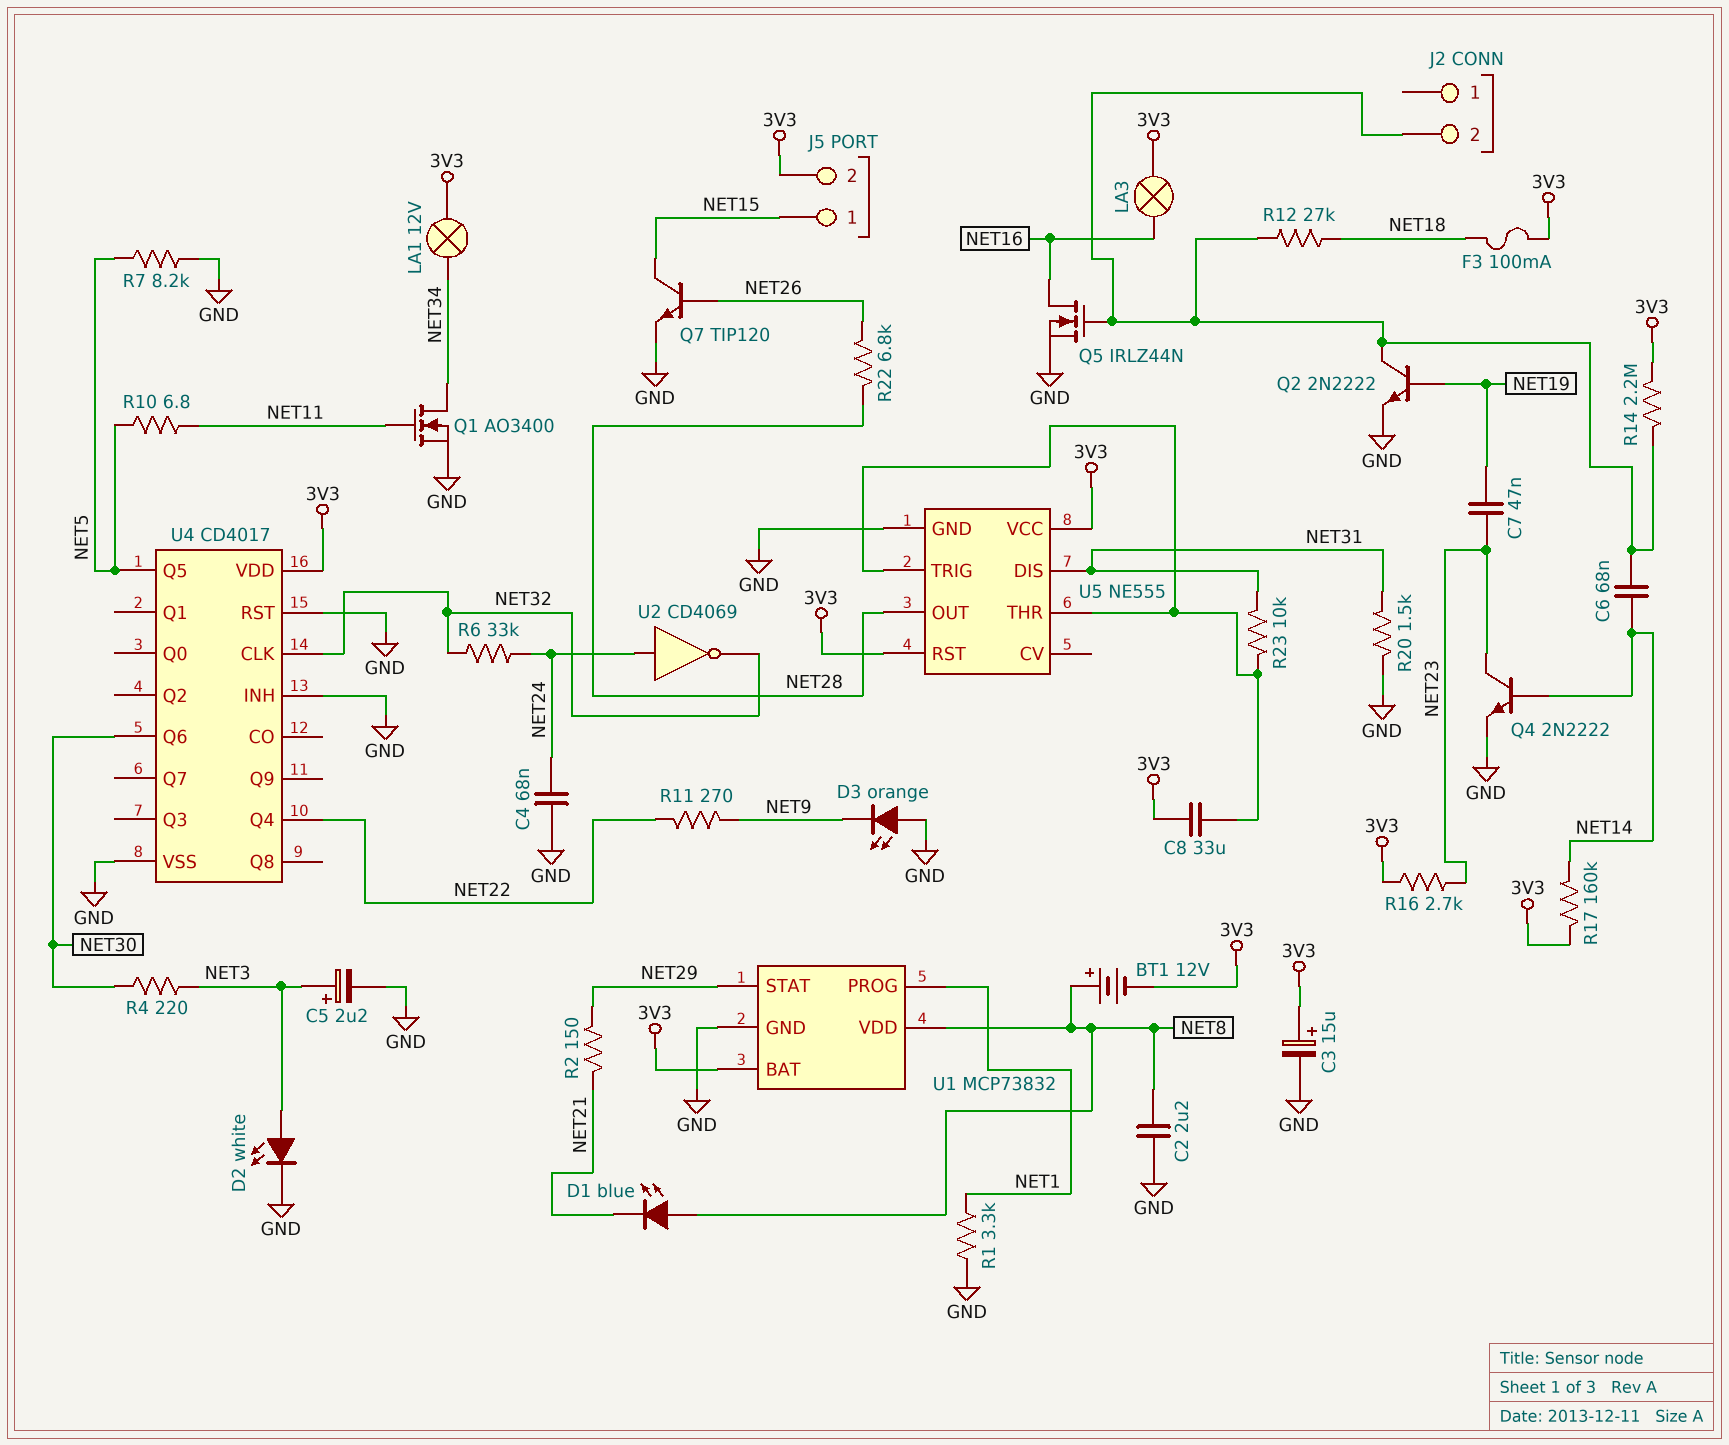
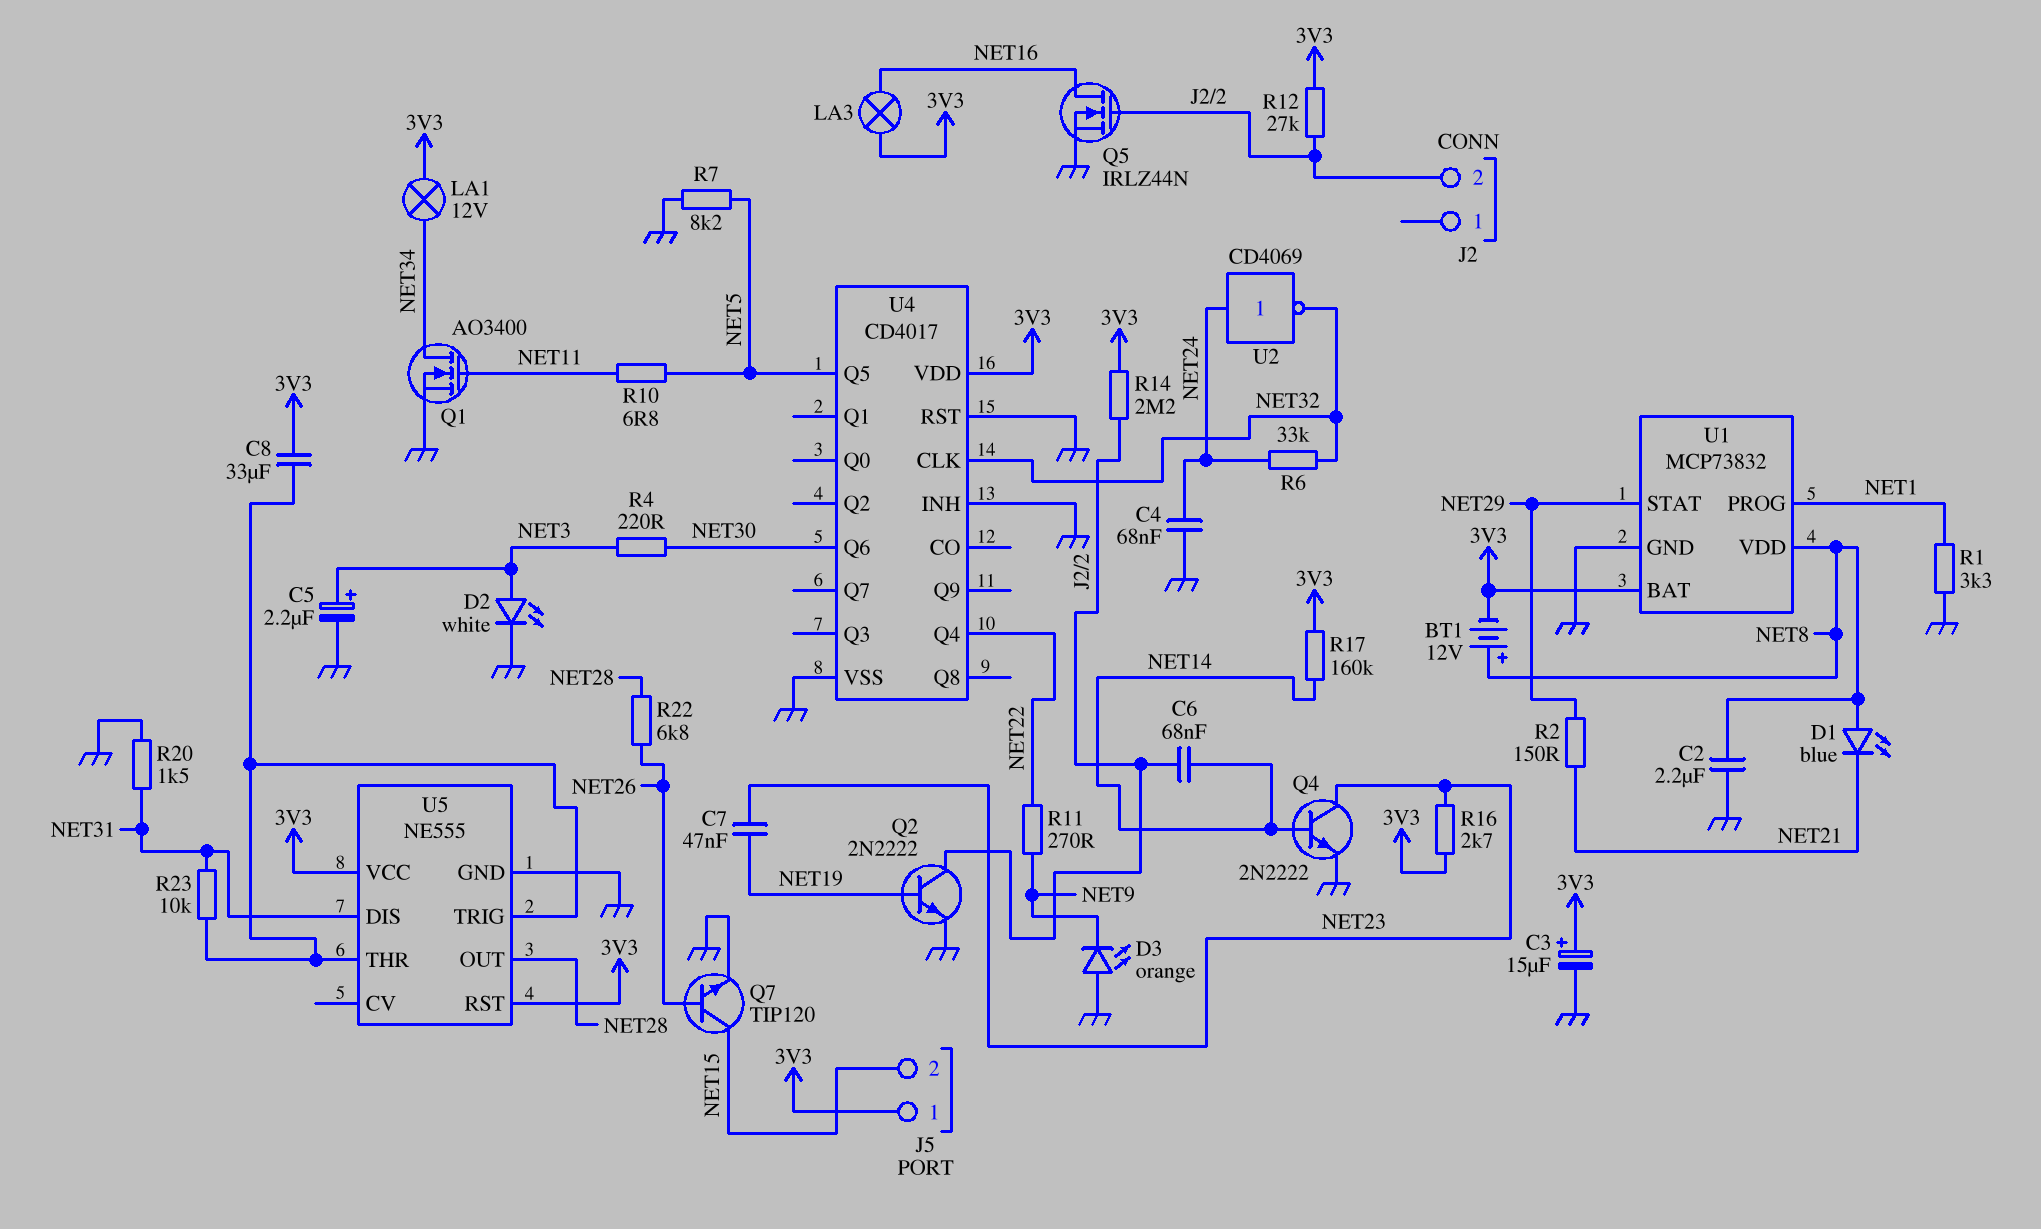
F3: 100mA (3V3, NET18) -> none
J5 pin 1: NET15 -> 3V3
J5 pin 2: 3V3 -> NET15
R12: 27k (J2/2, NET18) -> 27k (3V3, J2/2)

